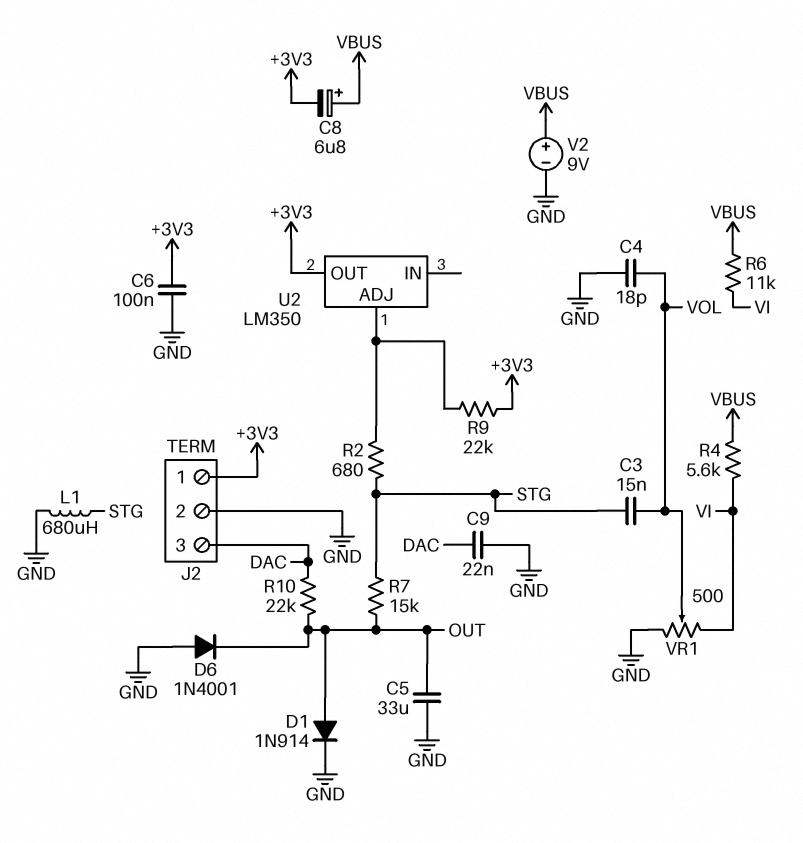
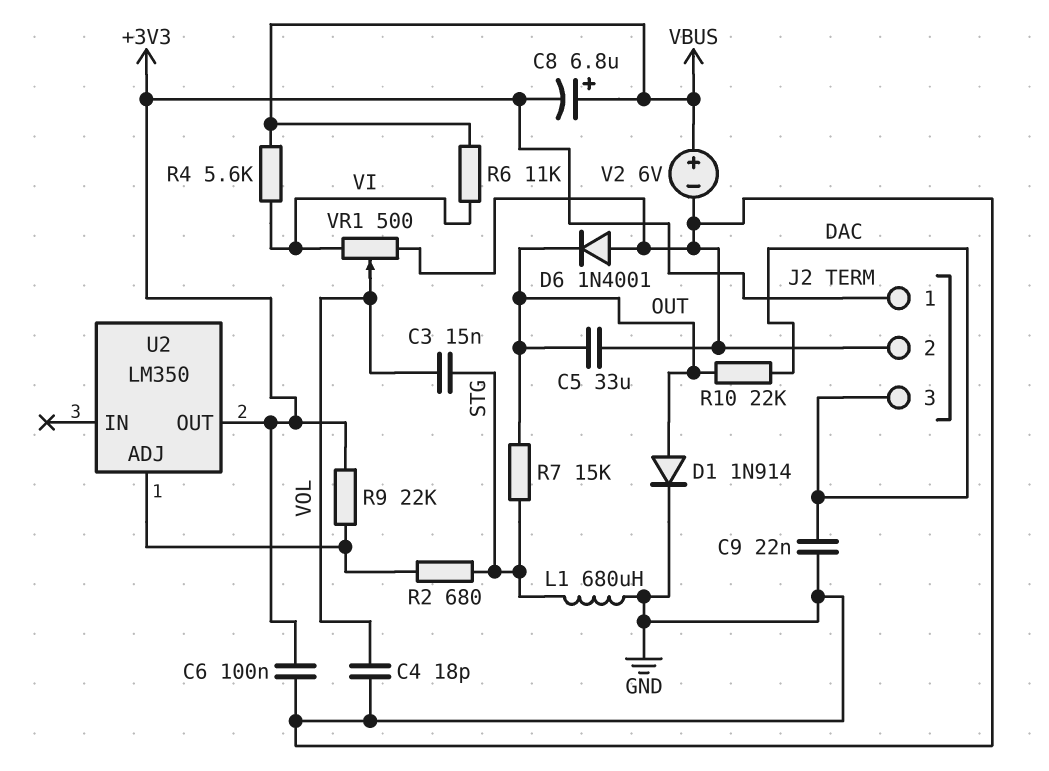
V2: 9V (plus VBUS, minus GND) -> 6V (plus VBUS, minus GND)

